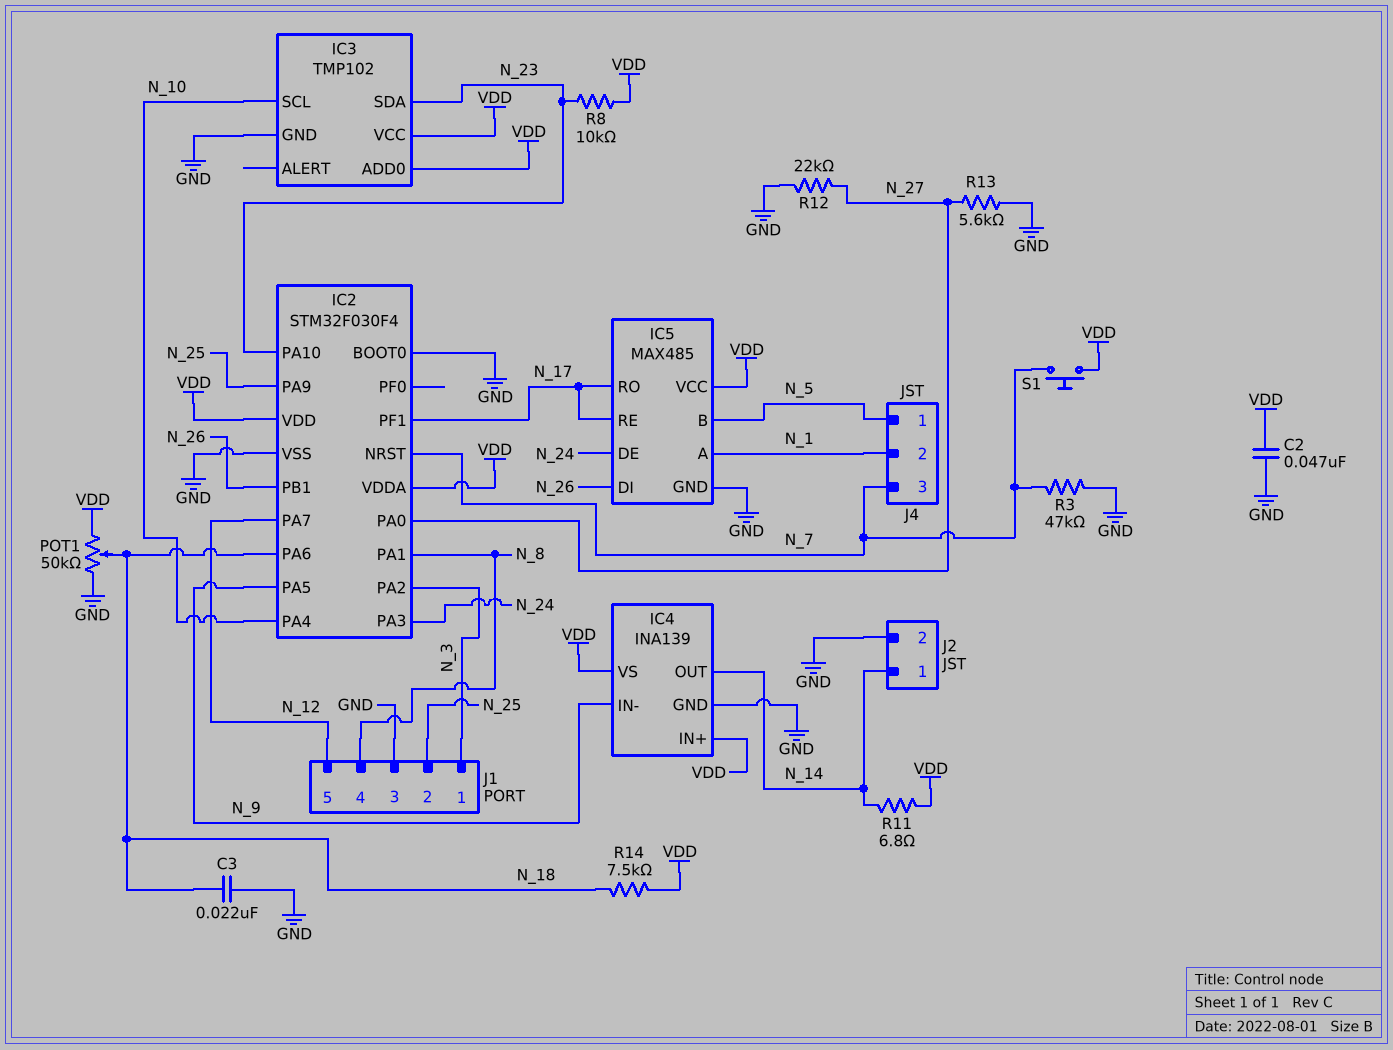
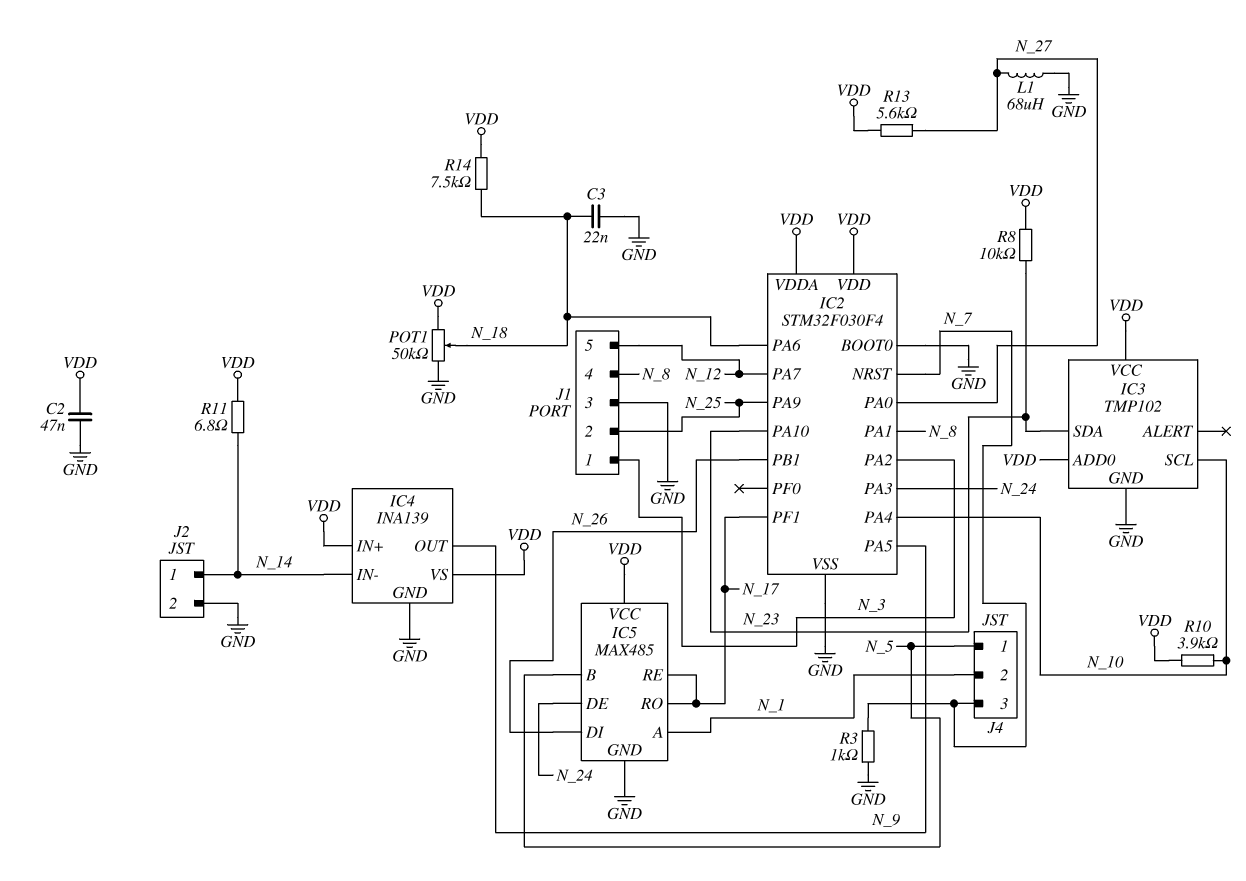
IC4 pin IN-: N_9 -> N_14
IC4 pin OUT: N_14 -> N_9
L1: none -> 68uH (GND, N_27)
R3: 47k (GND, N_7) -> 1k (GND, N_7)
R10: none -> 3.9k (N_10, VDD)
R12: 22k (GND, N_27) -> none
R13: 5.6k (GND, N_27) -> 5.6k (N_27, VDD)
S1: button (N_7, VDD) -> none

